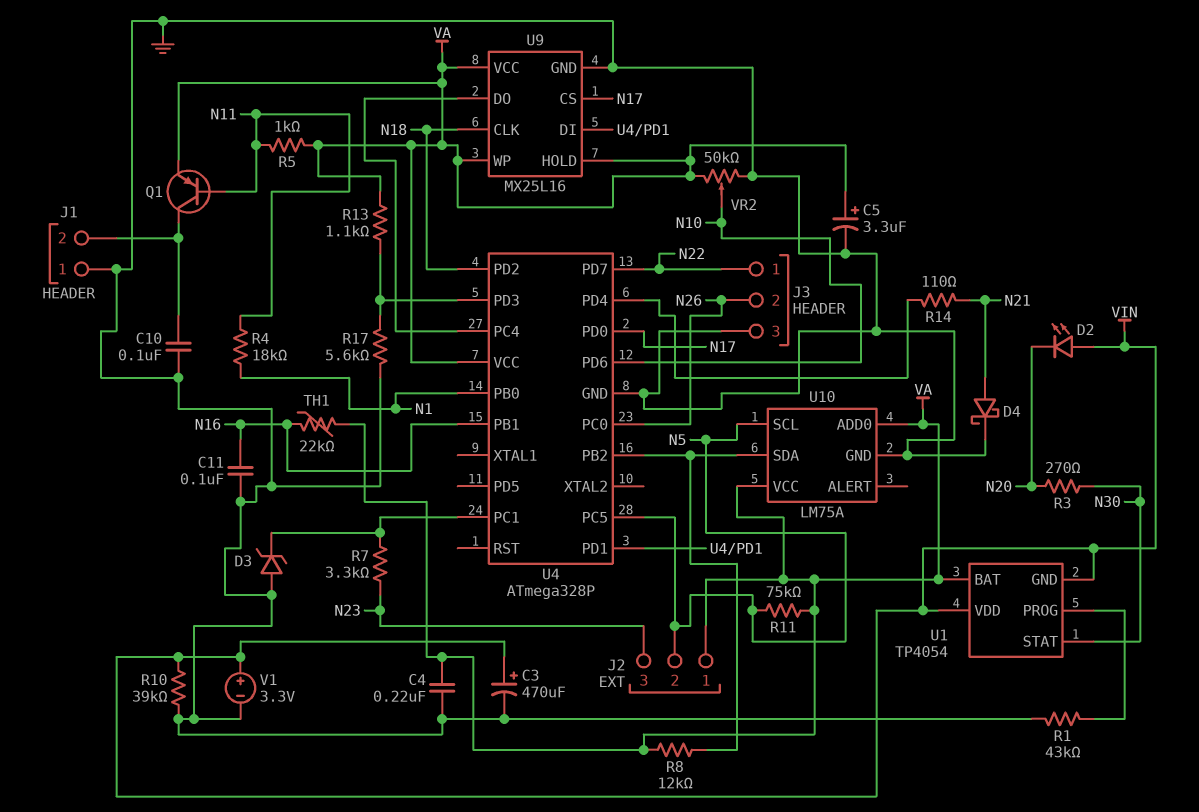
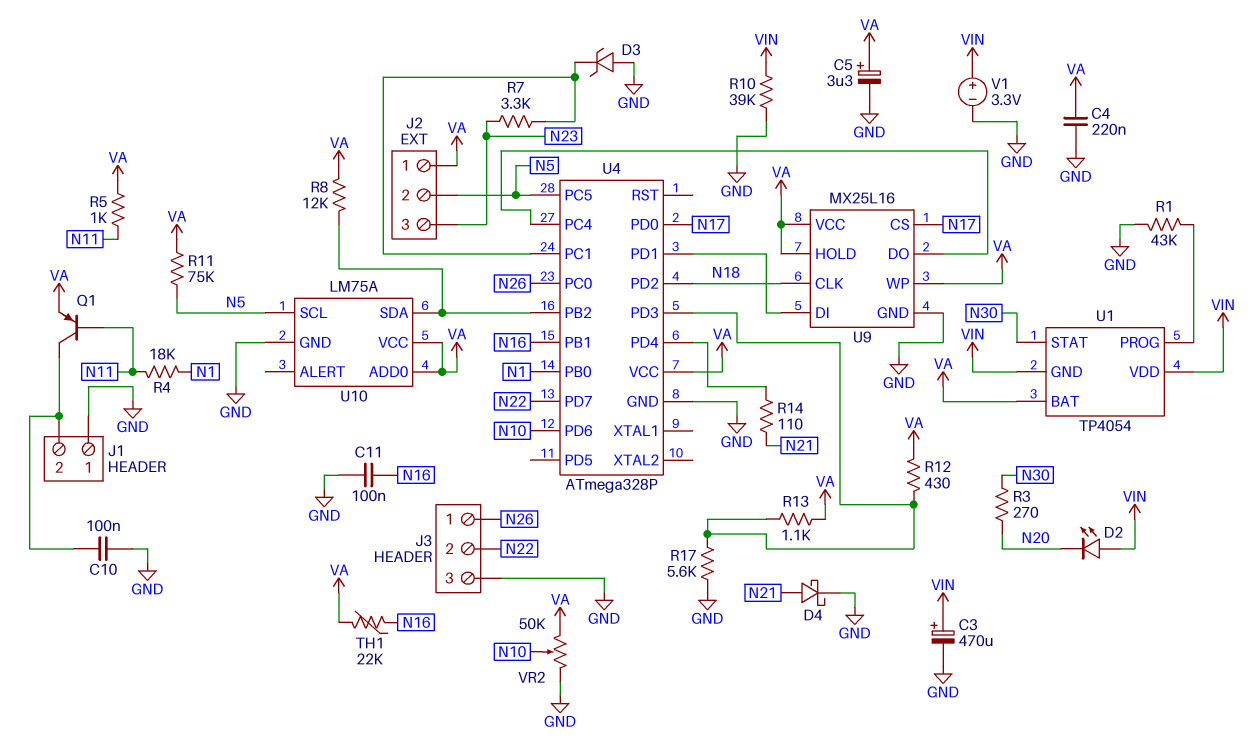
J3 pin 1: N22 -> N26
J3 pin 2: N26 -> N22
R12: none -> 430 (U4/PD3, VA)

